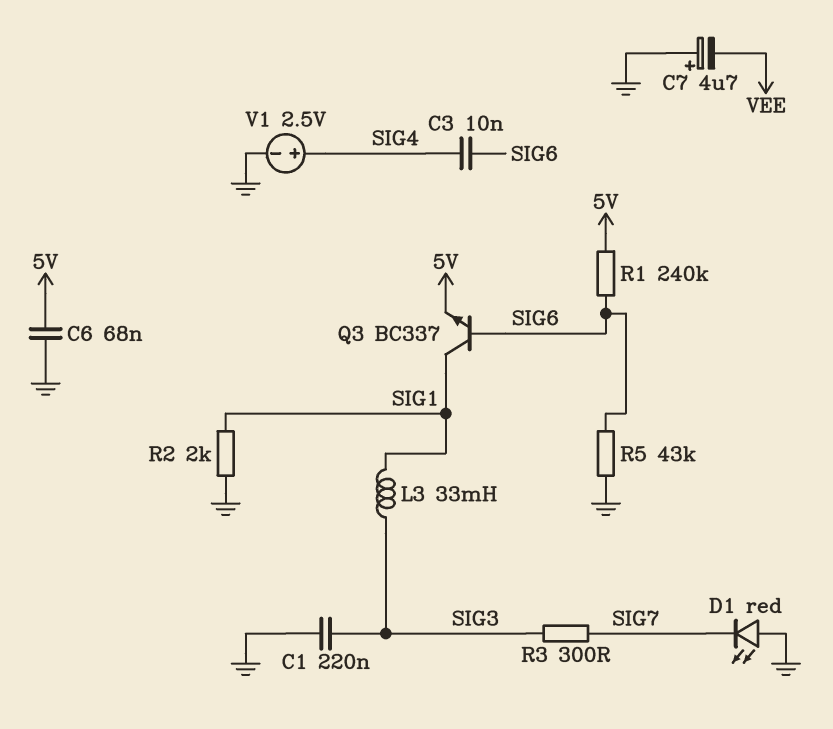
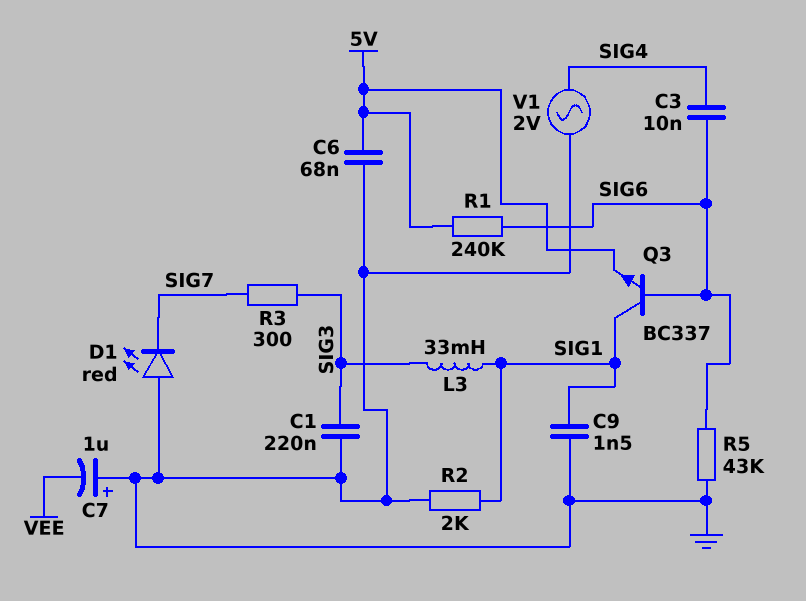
C7: 4.7uF (plus GND, minus VEE) -> 1uF (plus GND, minus VEE)
C9: none -> 1.5nF (GND, SIG1)
V1: 2.5V (plus SIG4, minus GND) -> AC 2V (GND, SIG4)

